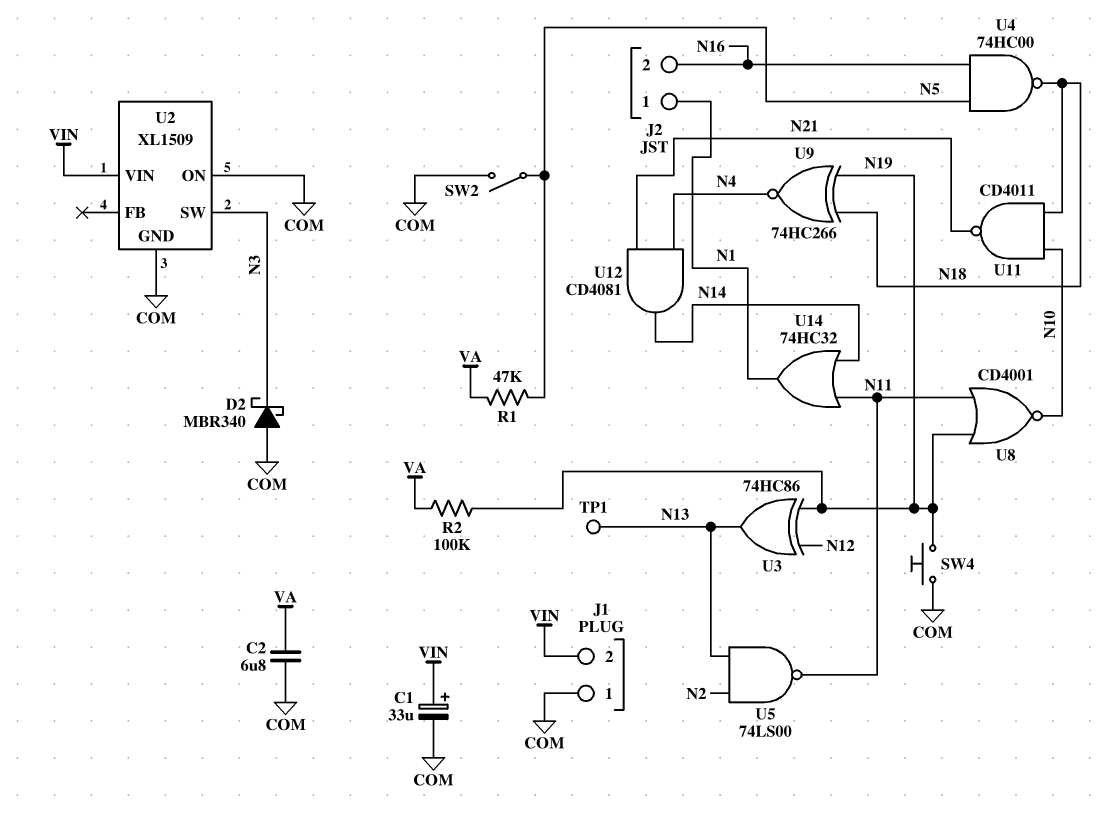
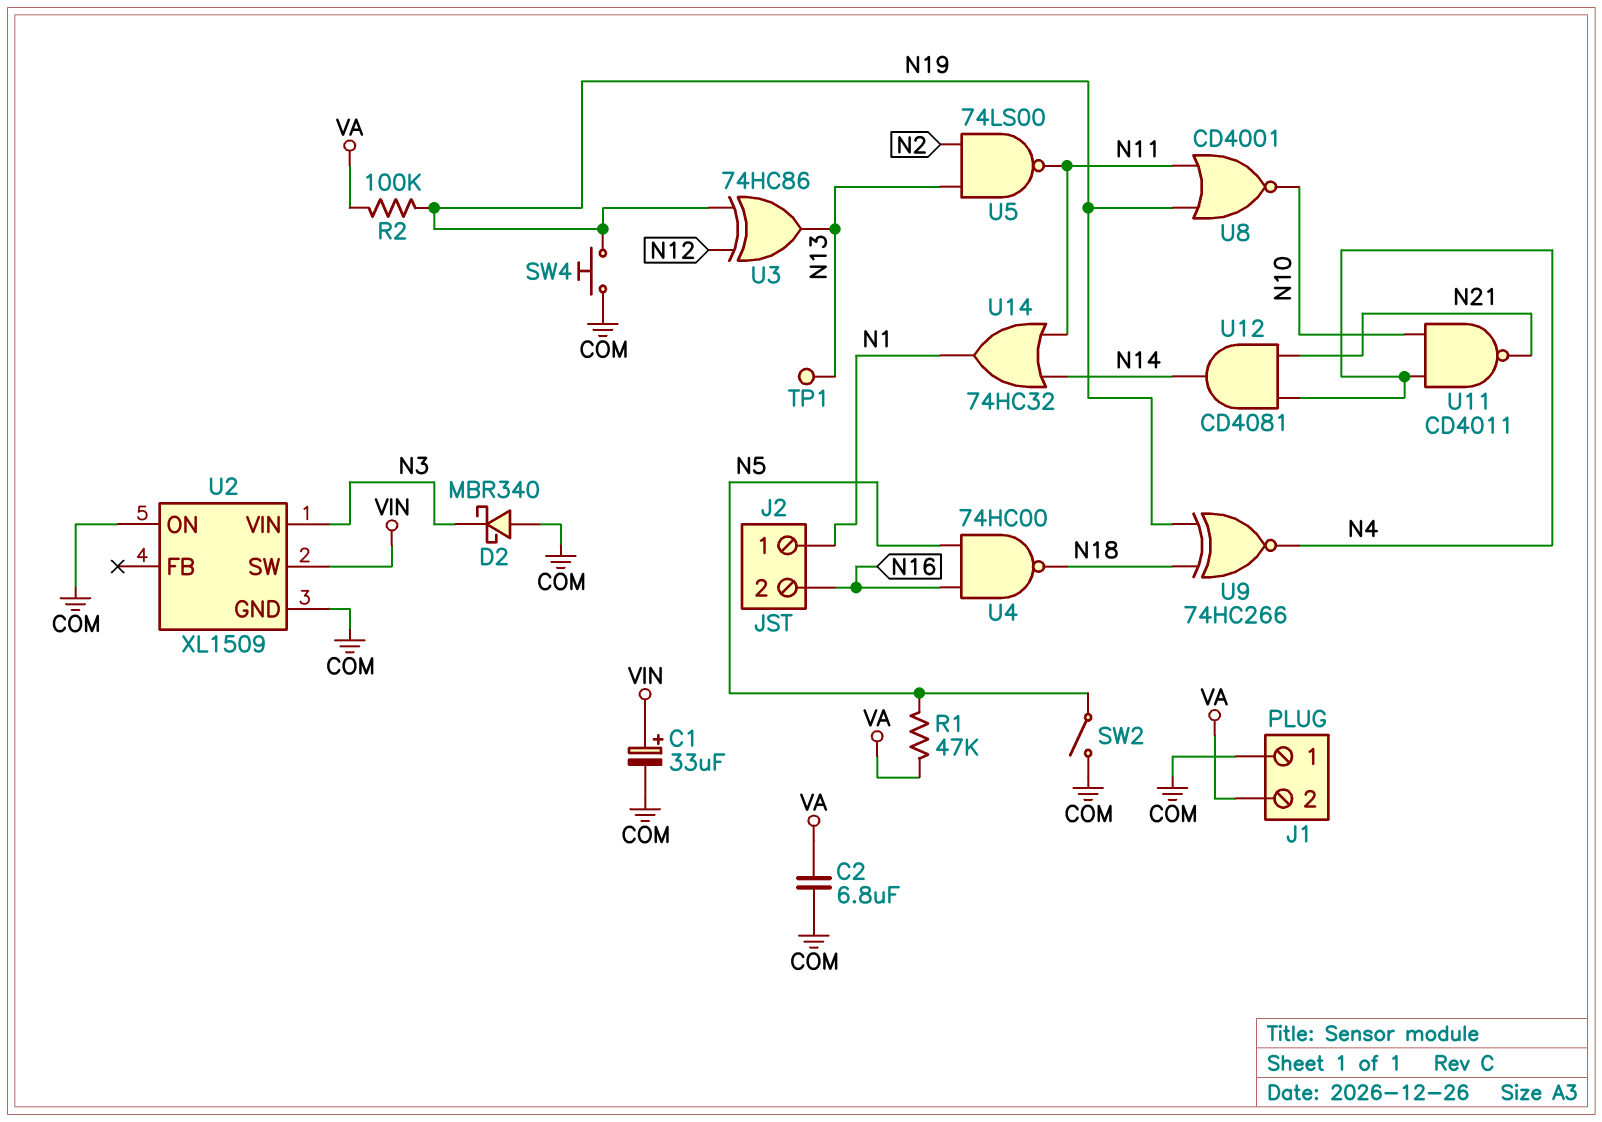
J1 pin 2: VIN -> VA
U2 pin SW: N3 -> VIN
U2 pin VIN: VIN -> N3
U11: NAND CD4011 (in N10, in N18, out N21) -> NAND CD4011 (in N4, in N10, out N21)

